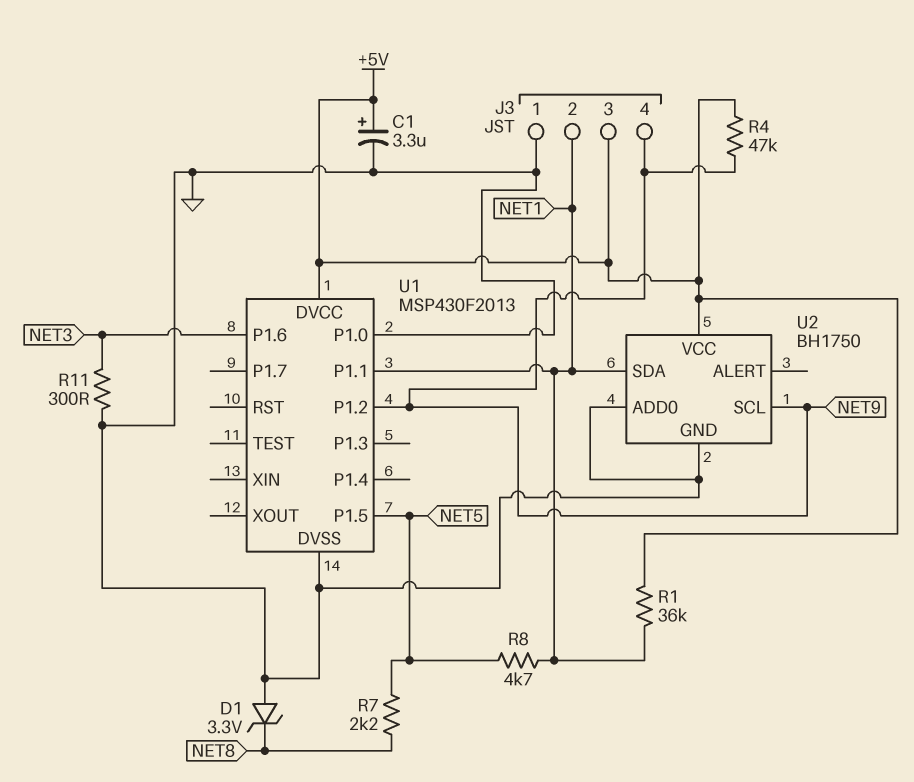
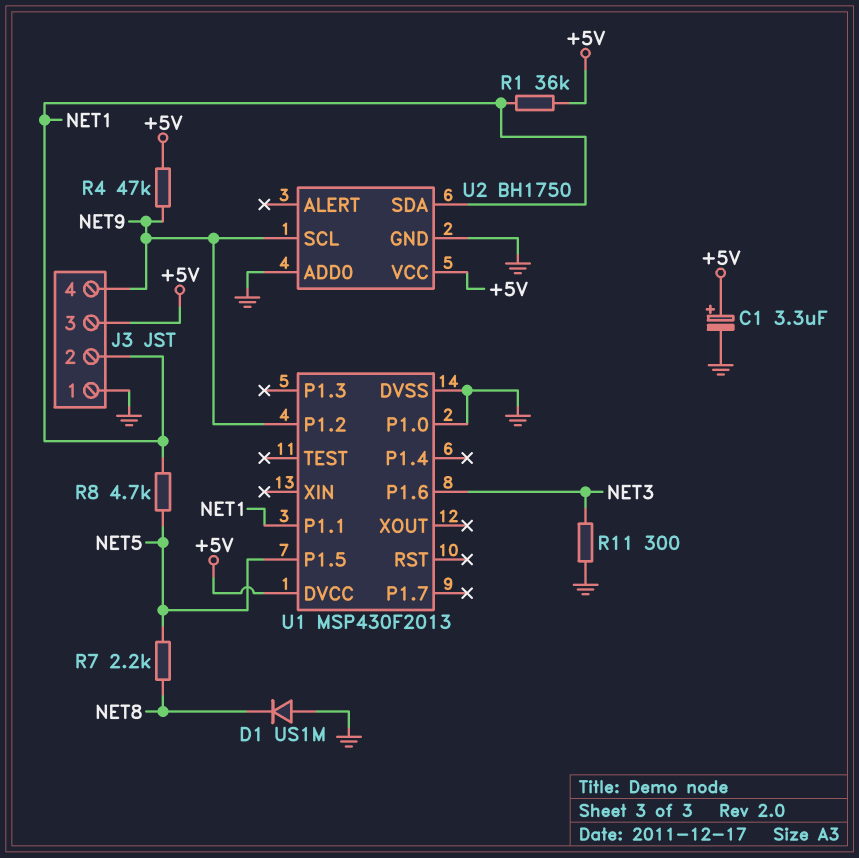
D1: zener 3.3V (A GND, K NET8) -> diode US1M (A GND, K NET8)

